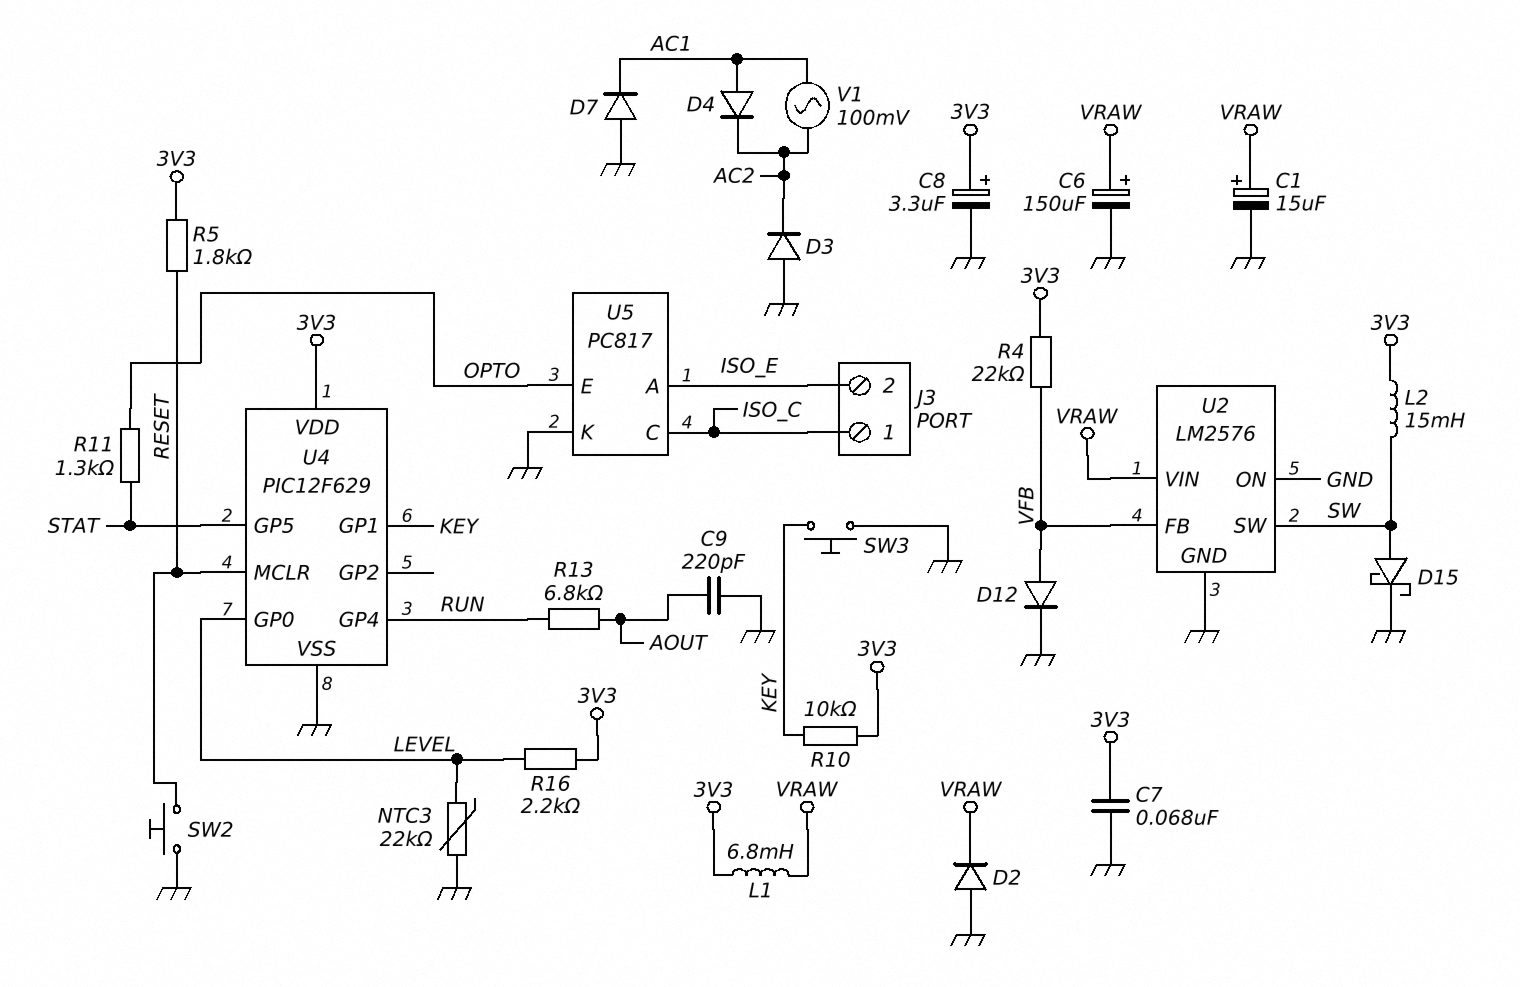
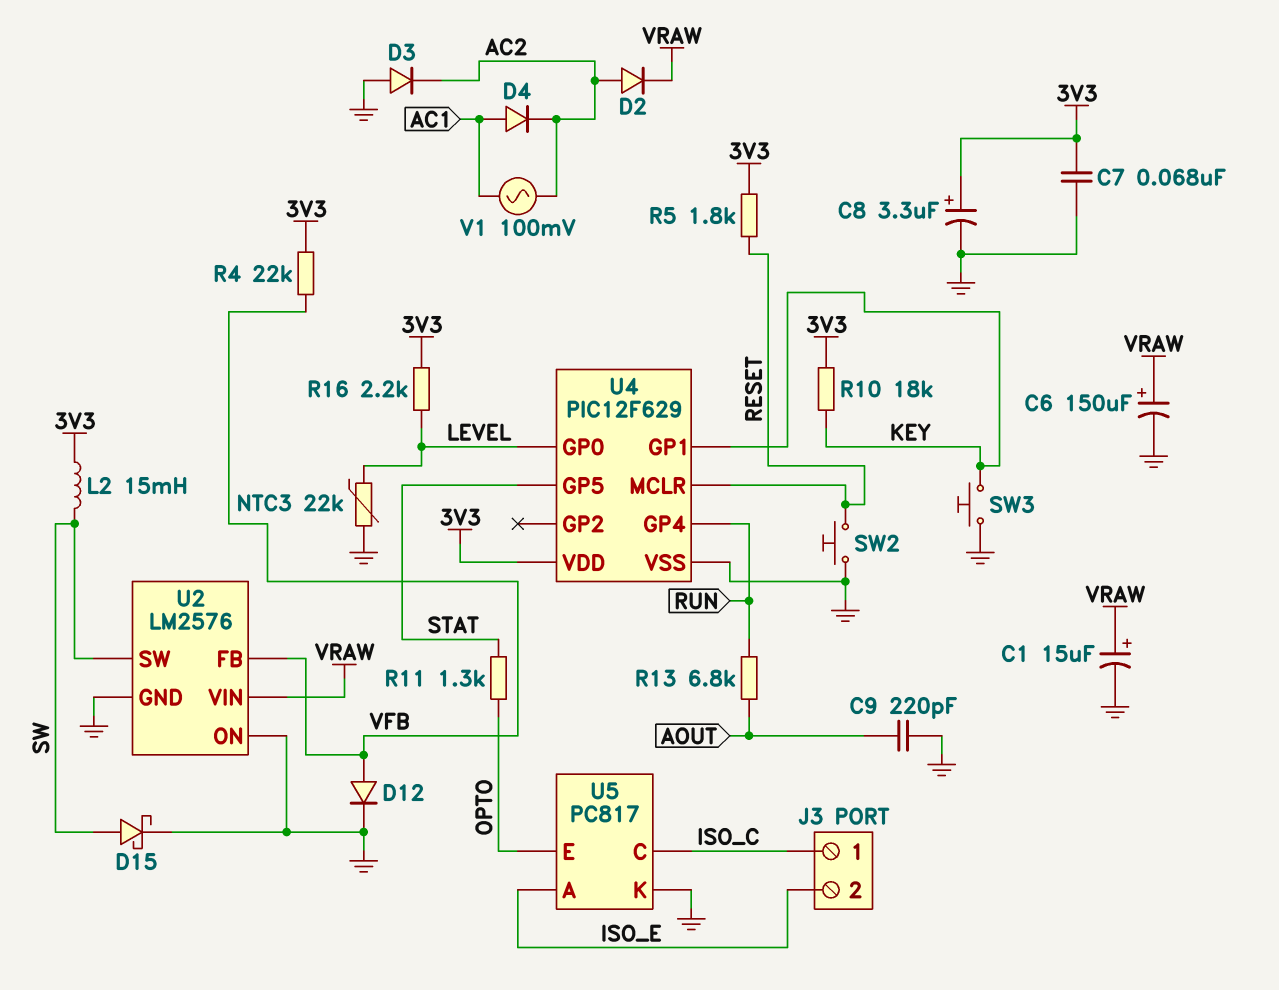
D2: diode (A GND, K VRAW) -> diode (A AC2, K VRAW)
D7: diode (A GND, K AC1) -> none
L1: 6.8mH (3V3, VRAW) -> none
R10: 10k (3V3, KEY) -> 18k (3V3, KEY)

